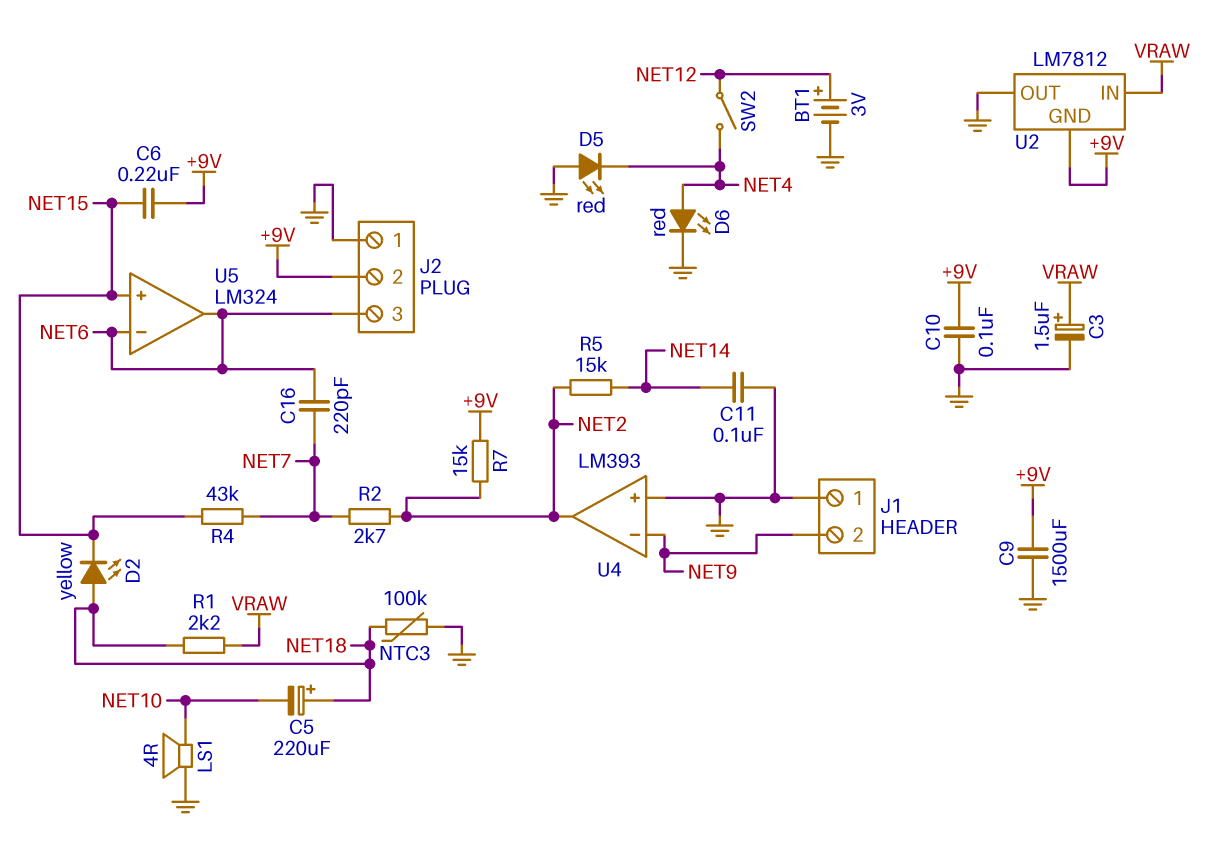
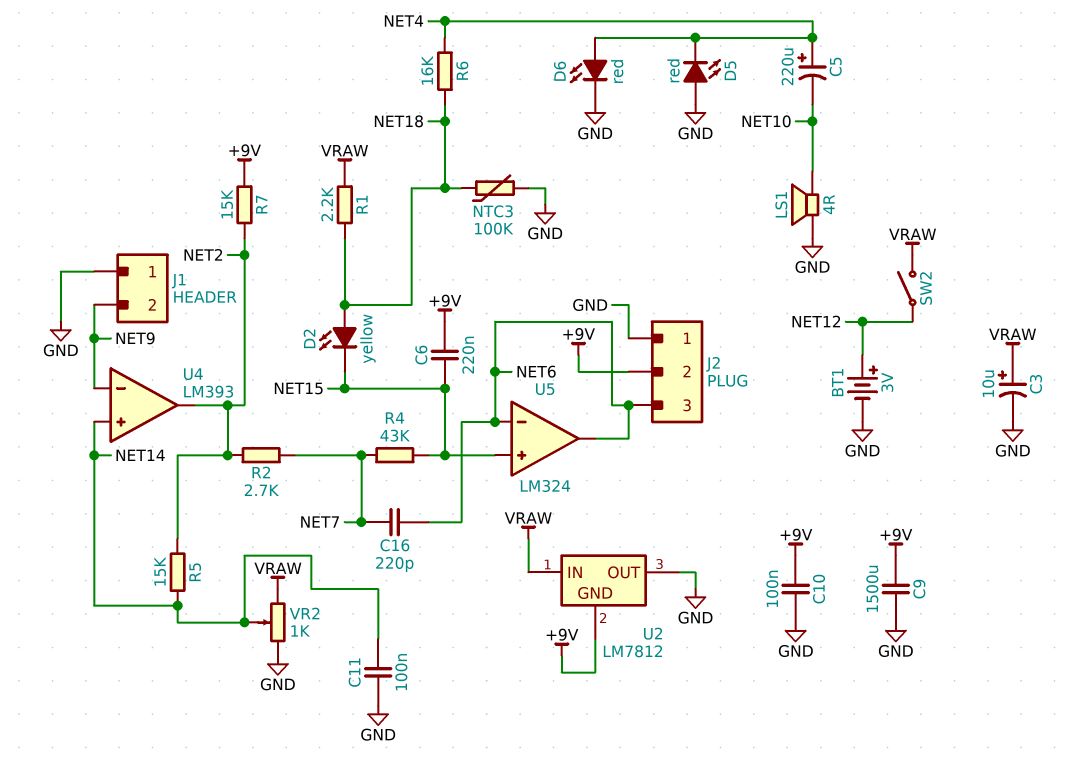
C3: 1.5uF (plus VRAW, minus GND) -> 10uF (plus VRAW, minus GND)
C5: 220uF (plus NET18, minus NET10) -> 220uF (plus NET4, minus NET10)
R6: none -> 16k (NET4, NET18)
SW2: switch (NET4, NET12) -> switch (NET12, VRAW)
U4 pin in+: GND -> NET14
VR2: none -> 1k (GND, VRAW, wiper NET14)

